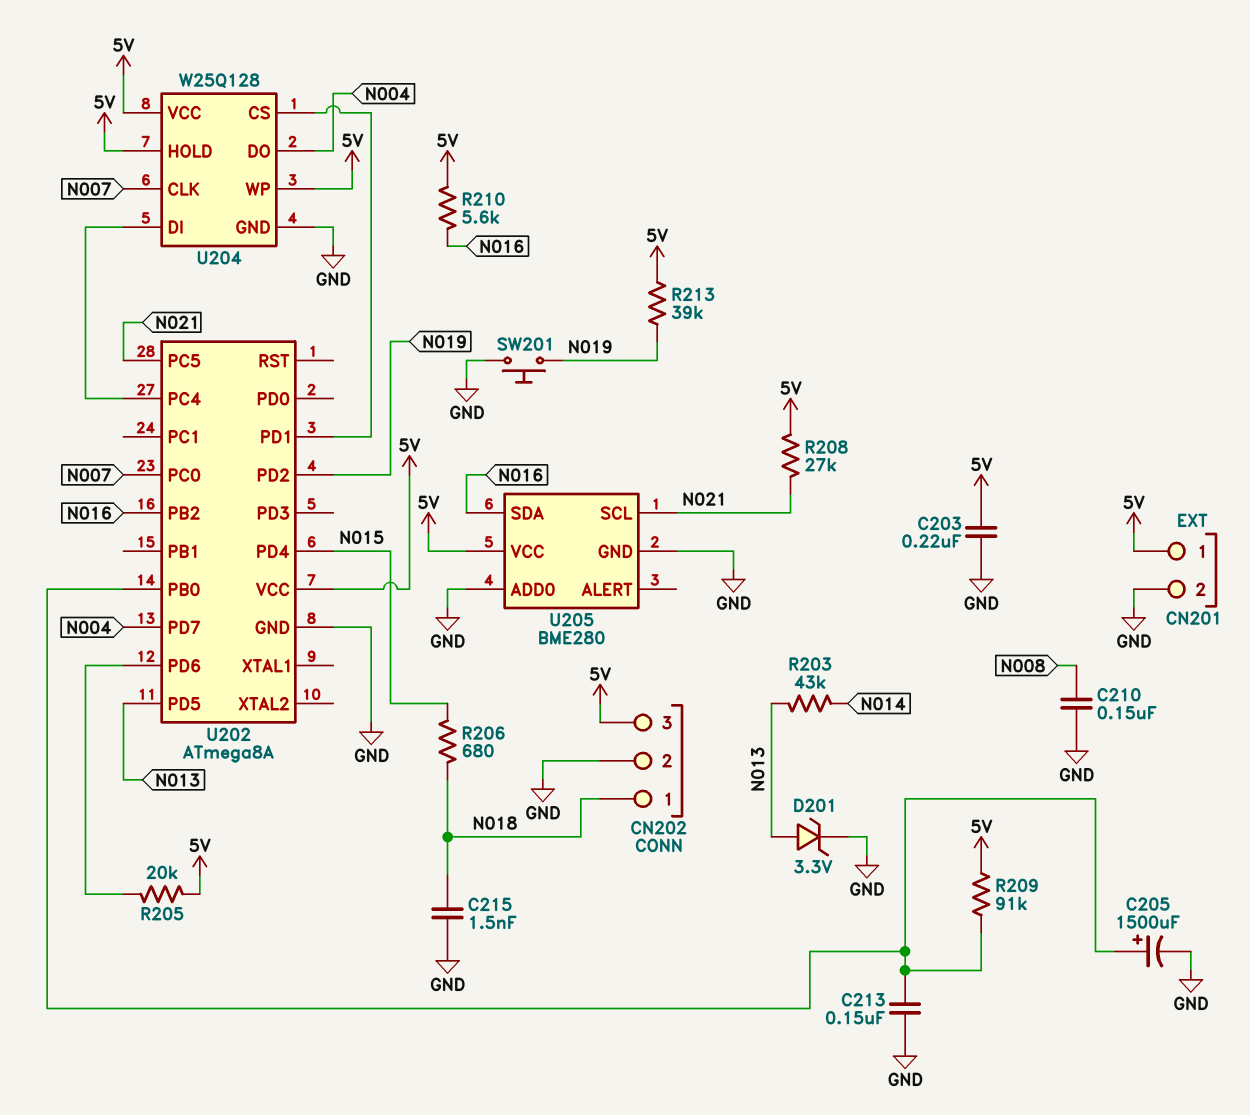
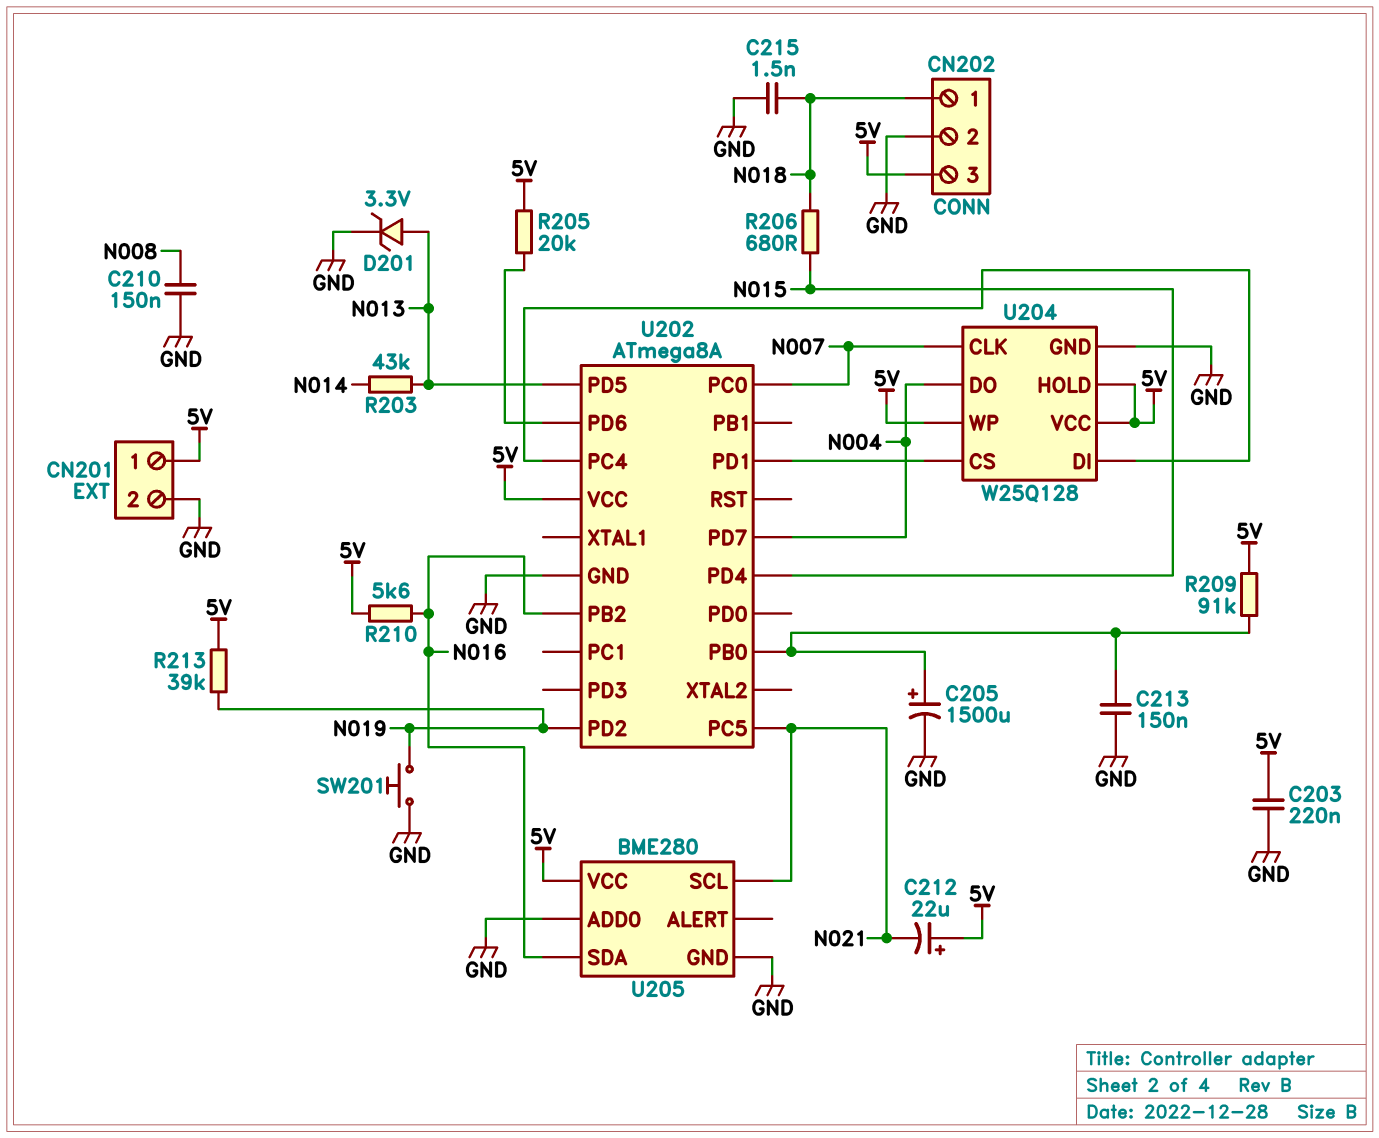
C212: none -> 22uF (plus 5V, minus N021)
R208: 27k (5V, N021) -> none

